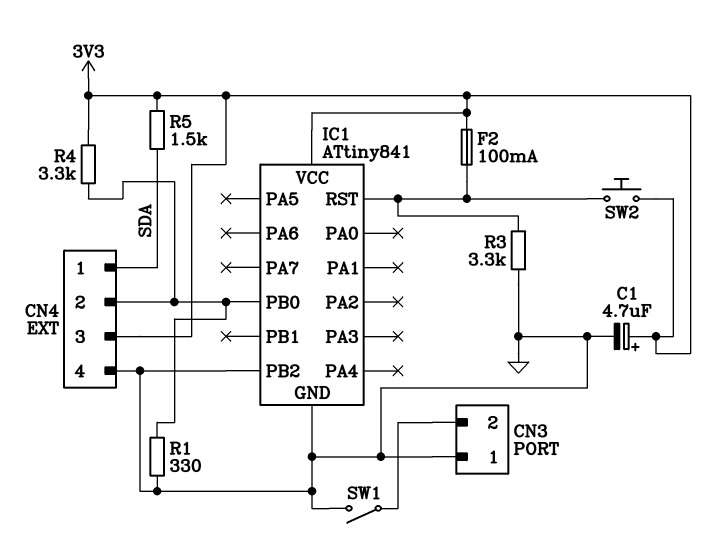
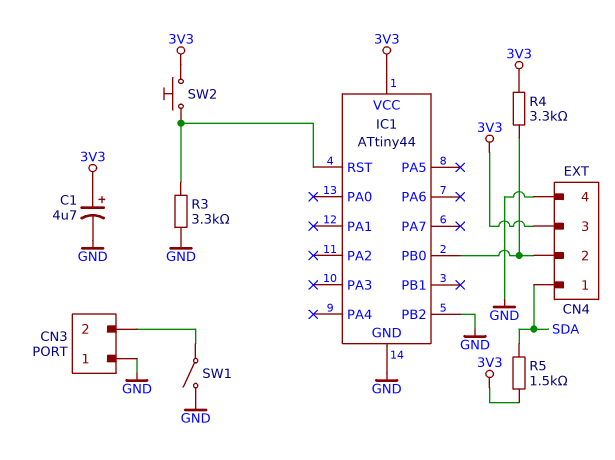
F2: 100mA (3V3, IC1/RST) -> none
IC1: ATtiny841 -> ATtiny44
R1: 330 (CN4/2, GND) -> none

